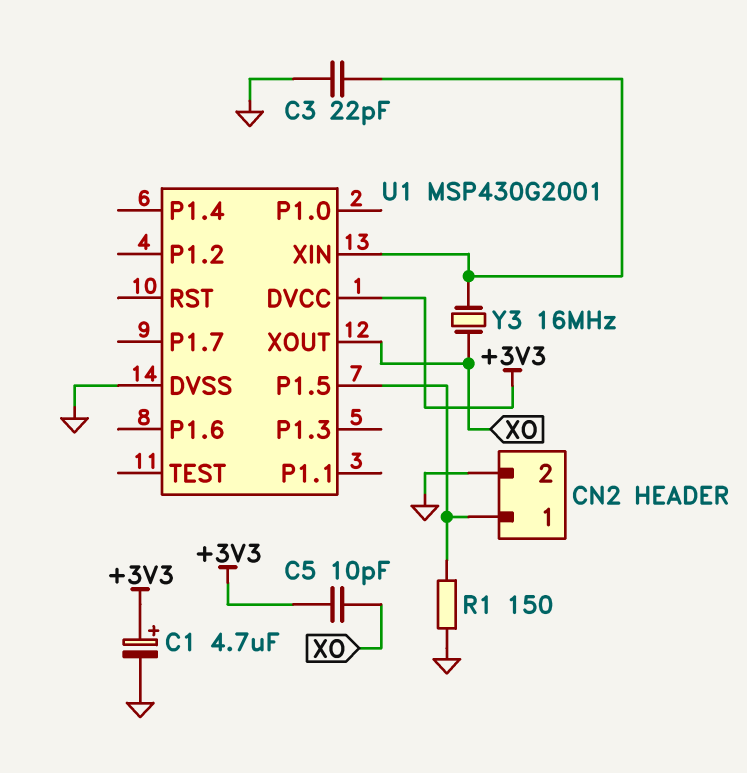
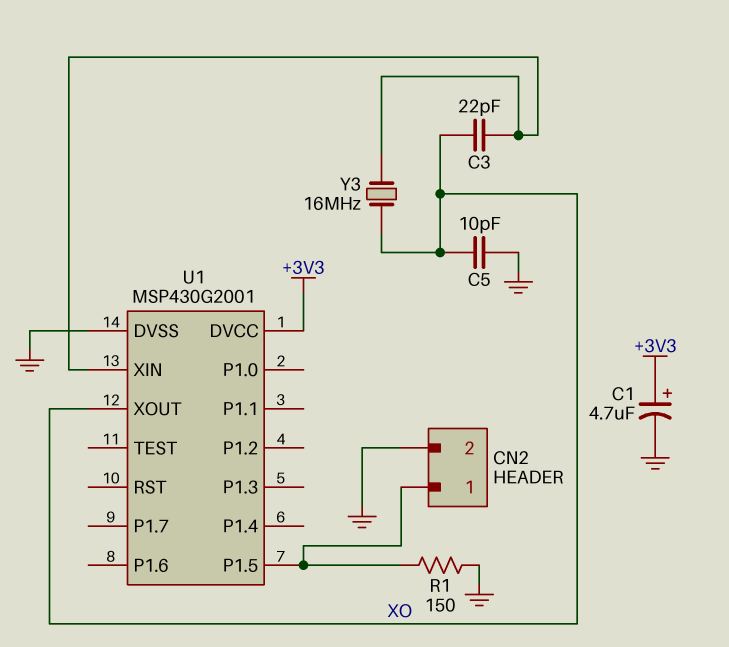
C3: 22pF (GND, U1/XIN) -> 22pF (U1/XIN, XO)
C5: 10pF (+3V3, XO) -> 10pF (GND, XO)

